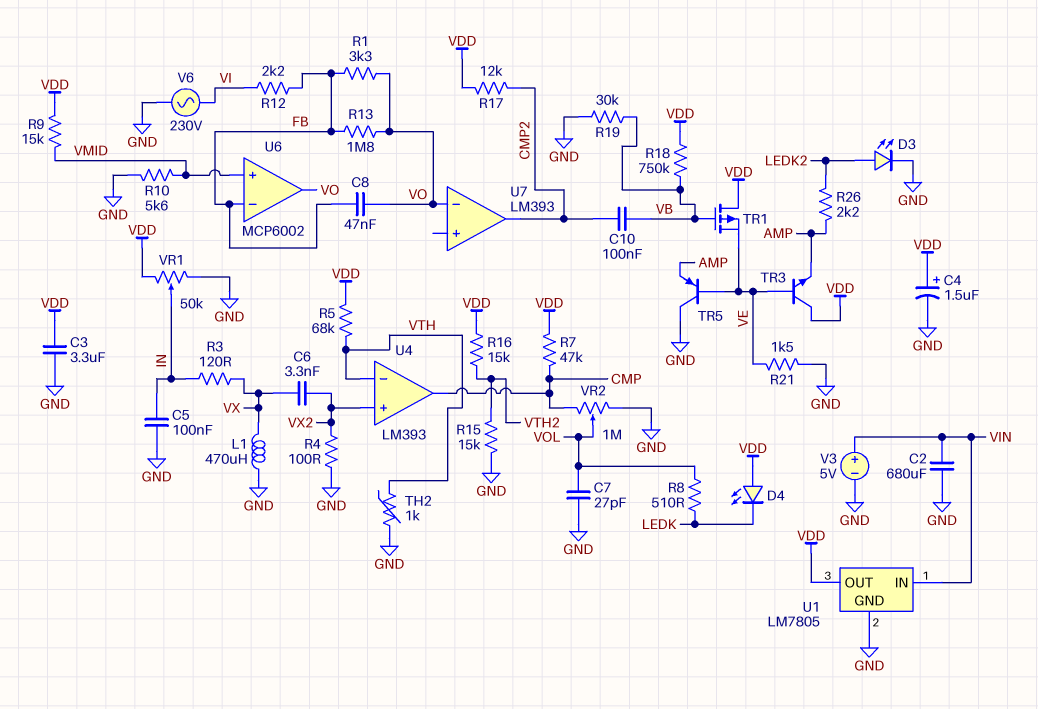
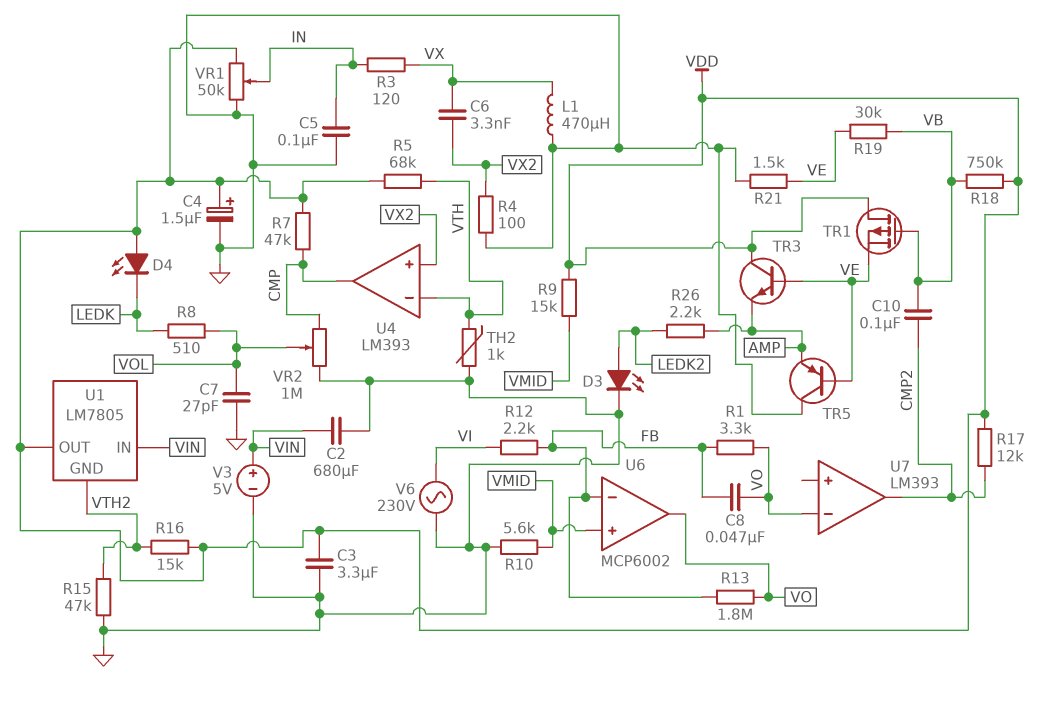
R15: 15k (GND, VTH2) -> 47k (GND, VTH2)
R19: 30k (GND, VB) -> 30k (VB, VE)
U1 pin GND: GND -> VTH2

